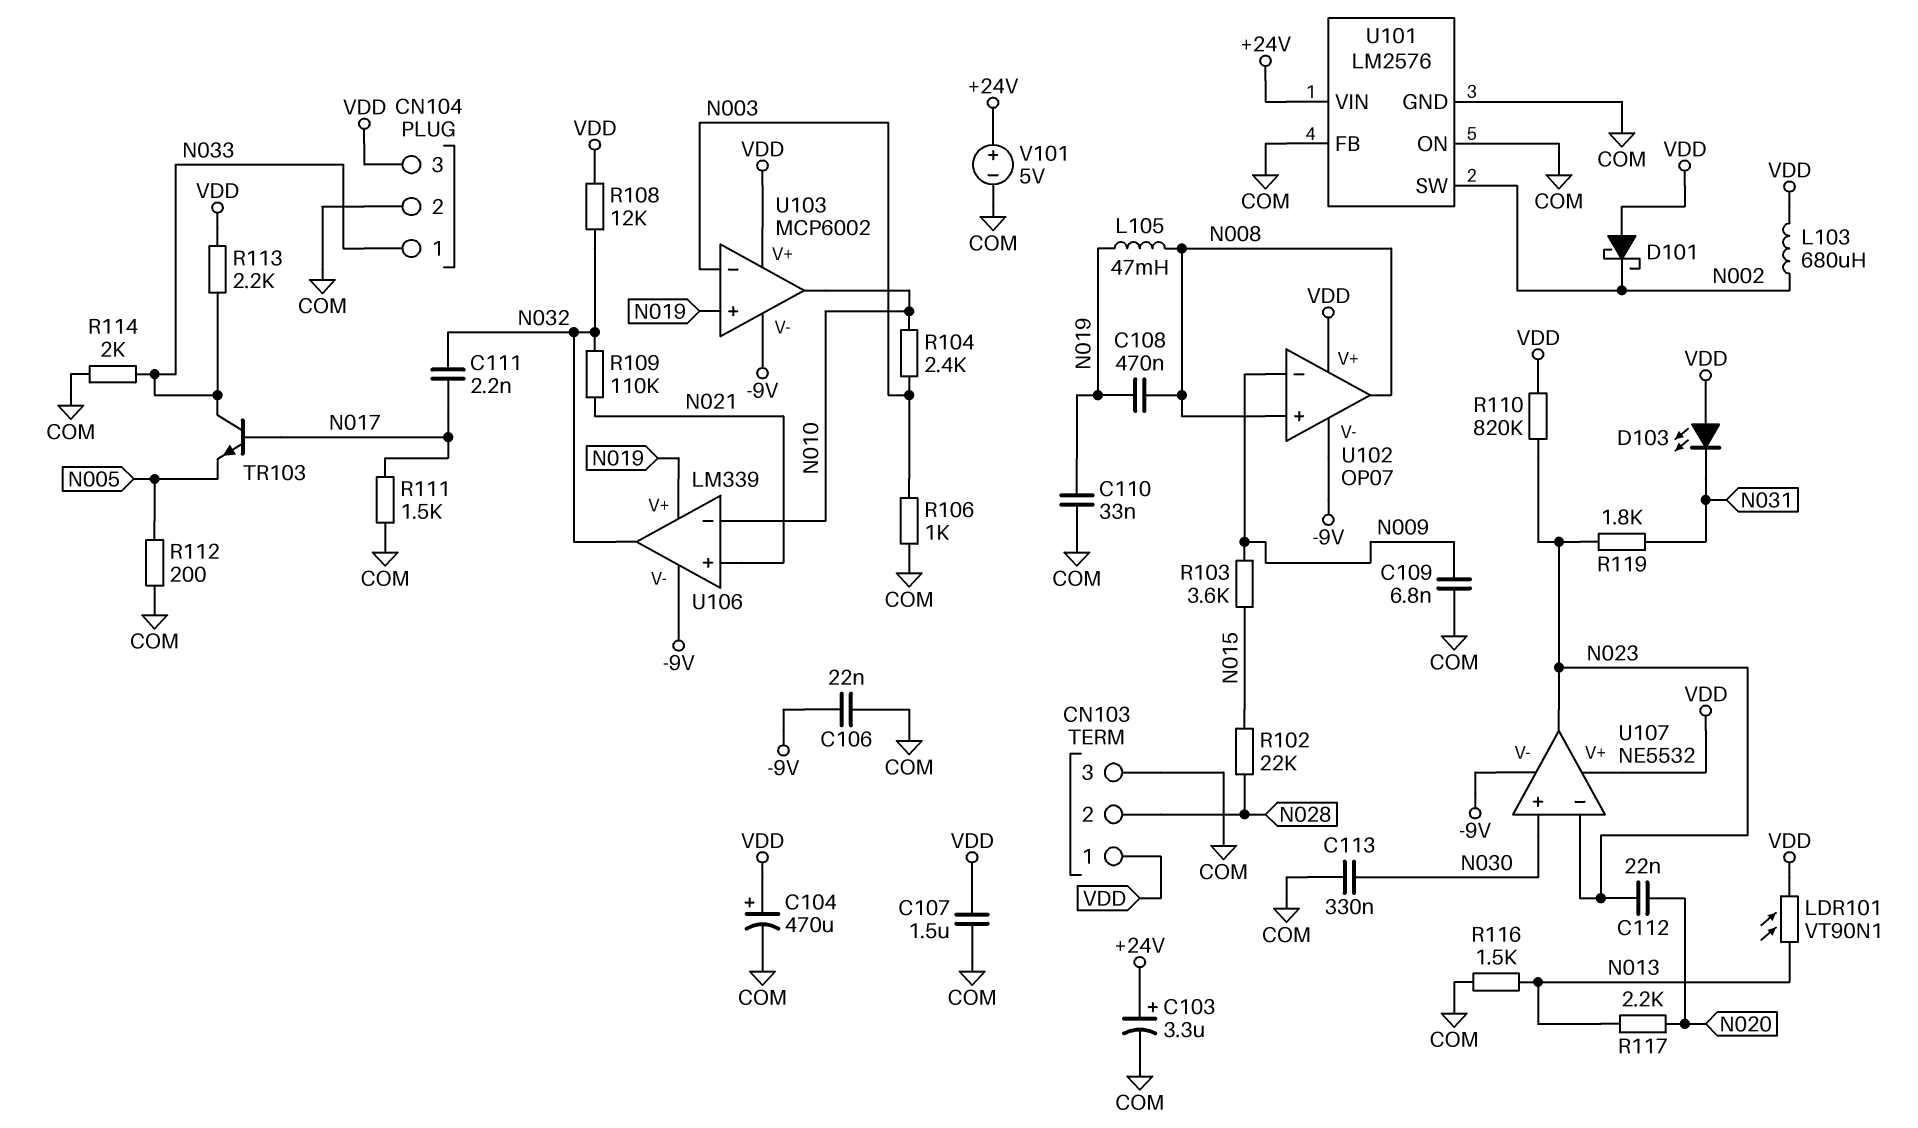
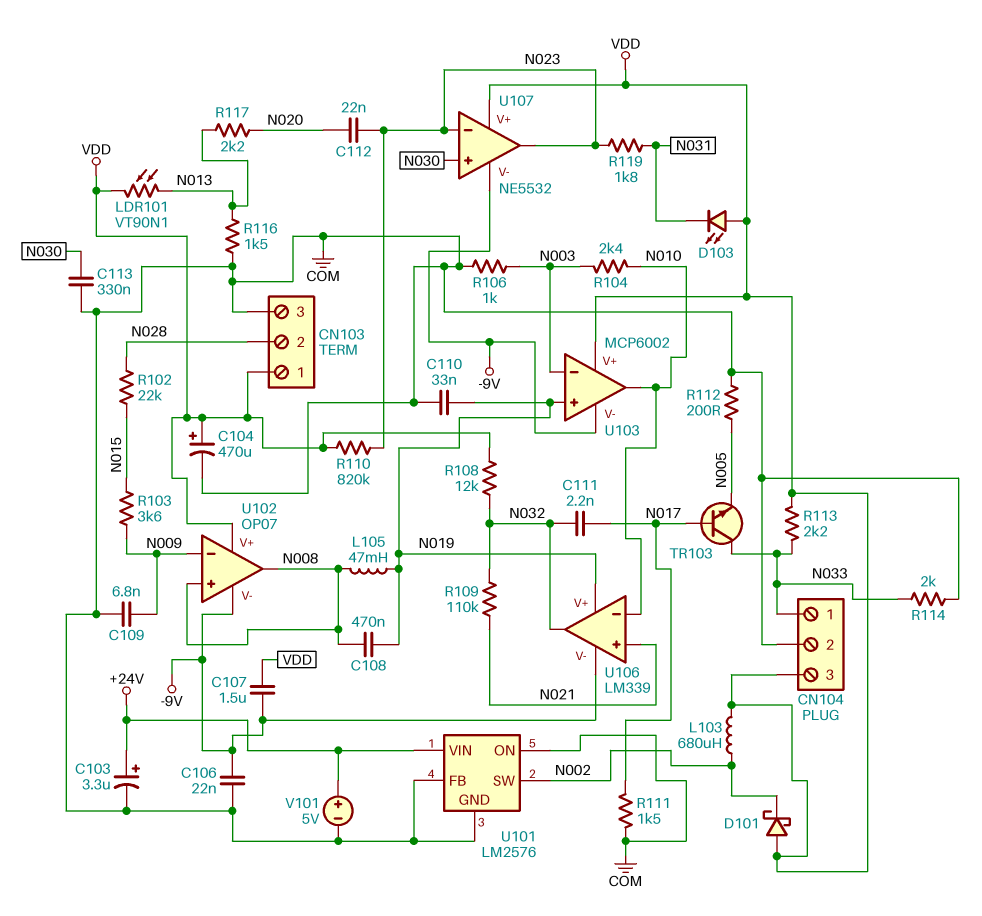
C107: 1.5uF (COM, VDD) -> 1.5uF (-9V, VDD)

